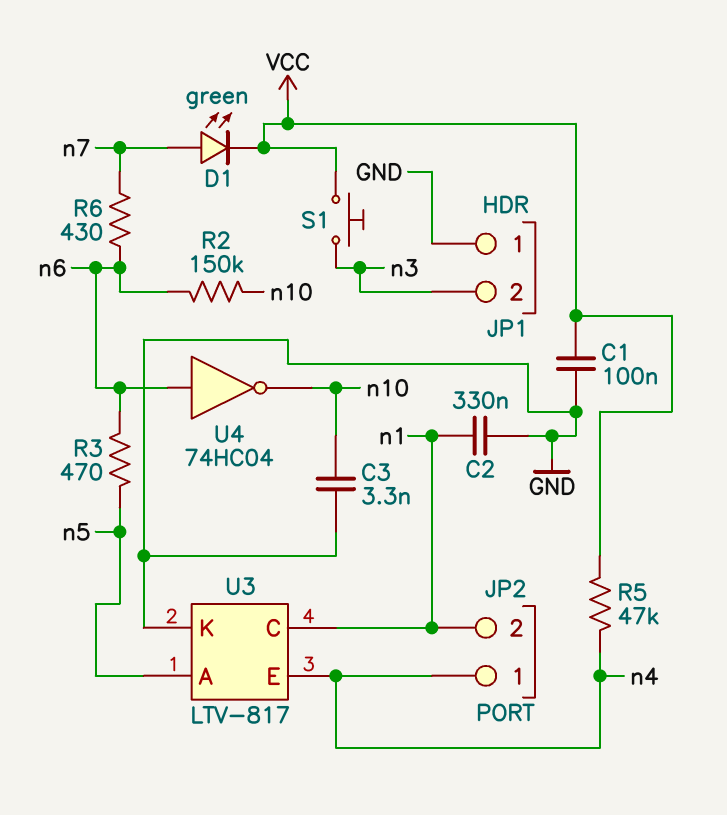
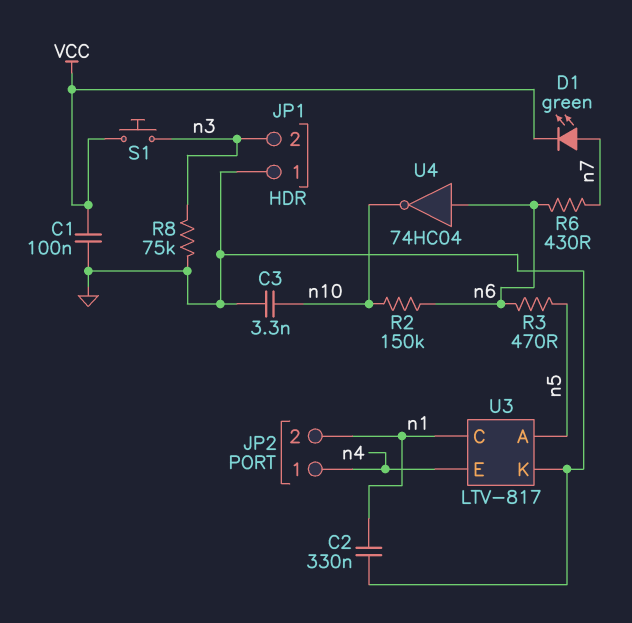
R5: 47k (VCC, n4) -> none
R8: none -> 75k (GND, n3)

